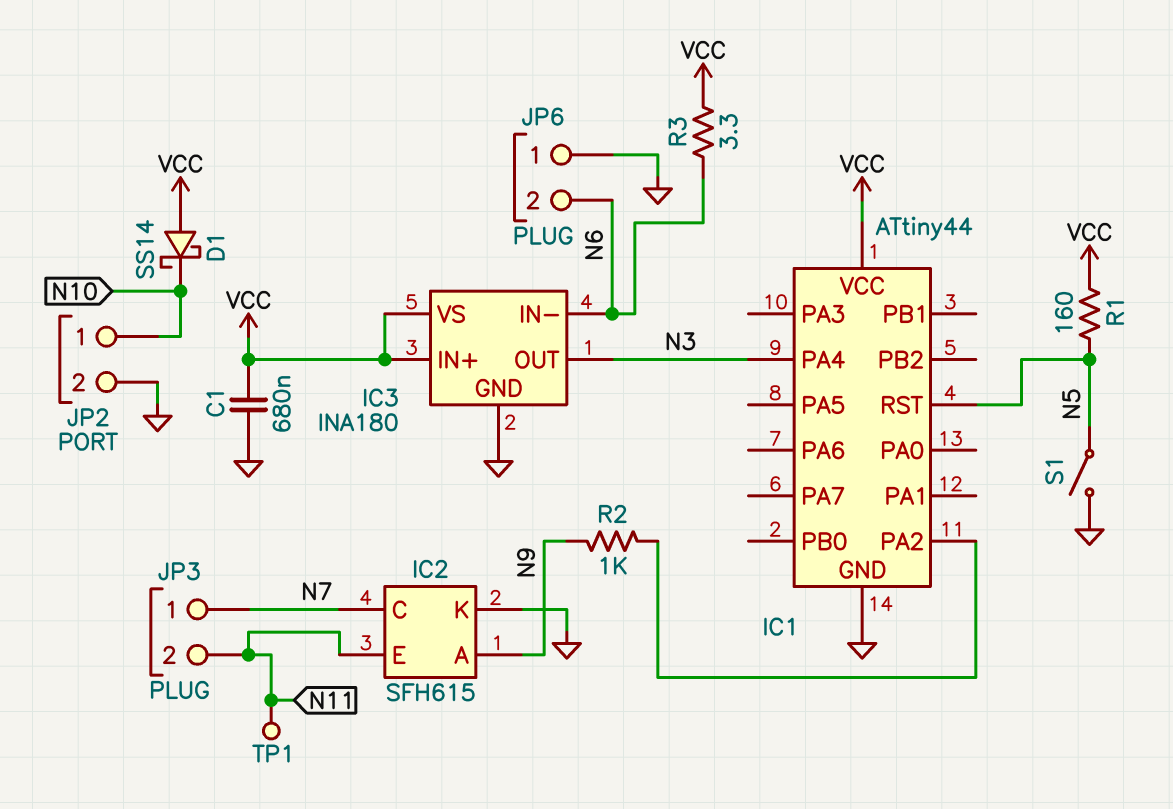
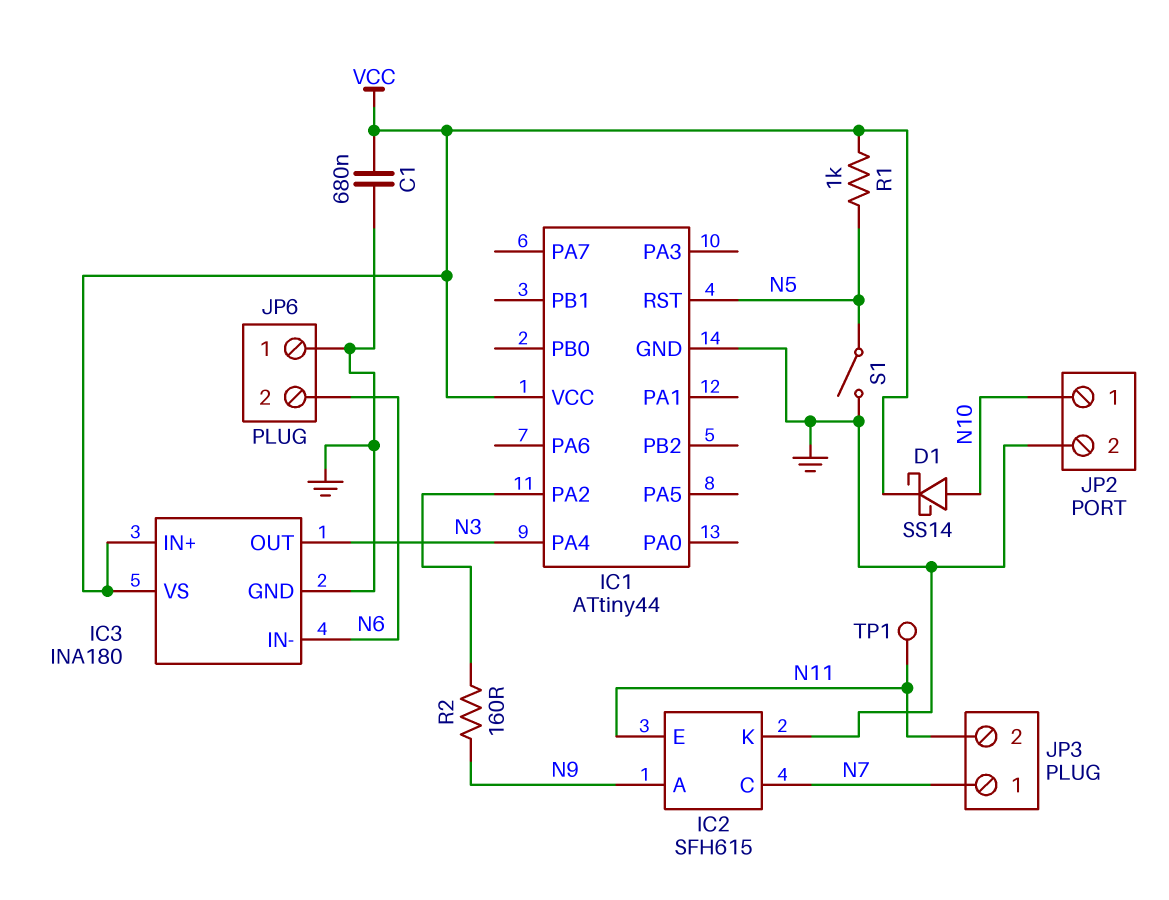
D1: schottky SS14 (A VCC, K N10) -> schottky SS14 (A N10, K VCC)
R1: 160 (N5, VCC) -> 1k (N5, VCC)
R2: 1k (IC1/PA2, N9) -> 160 (IC1/PA2, N9)
R3: 3.3 (N6, VCC) -> none

